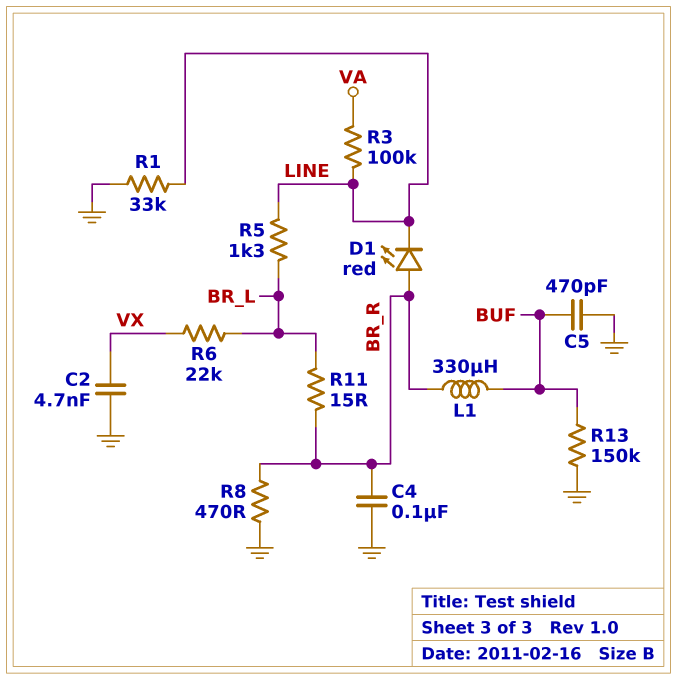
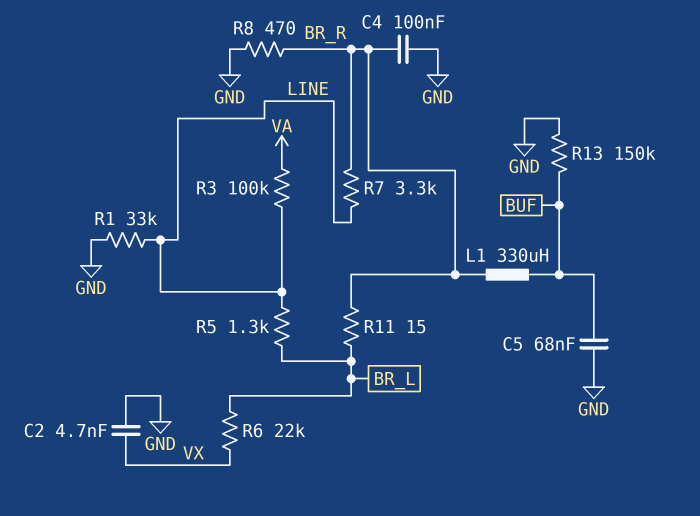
C5: 470pF (BUF, GND) -> 68nF (BUF, GND)
D1: LED red (A BR_R, K LINE) -> none
R7: none -> 3.3k (BR_R, LINE)

